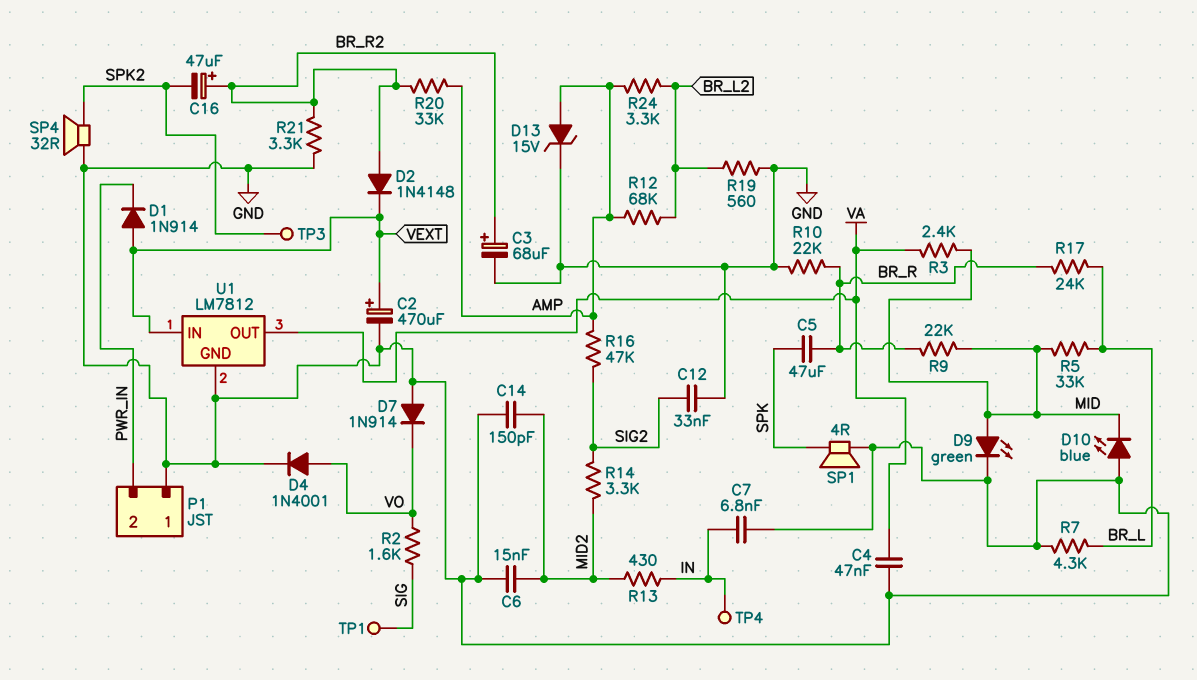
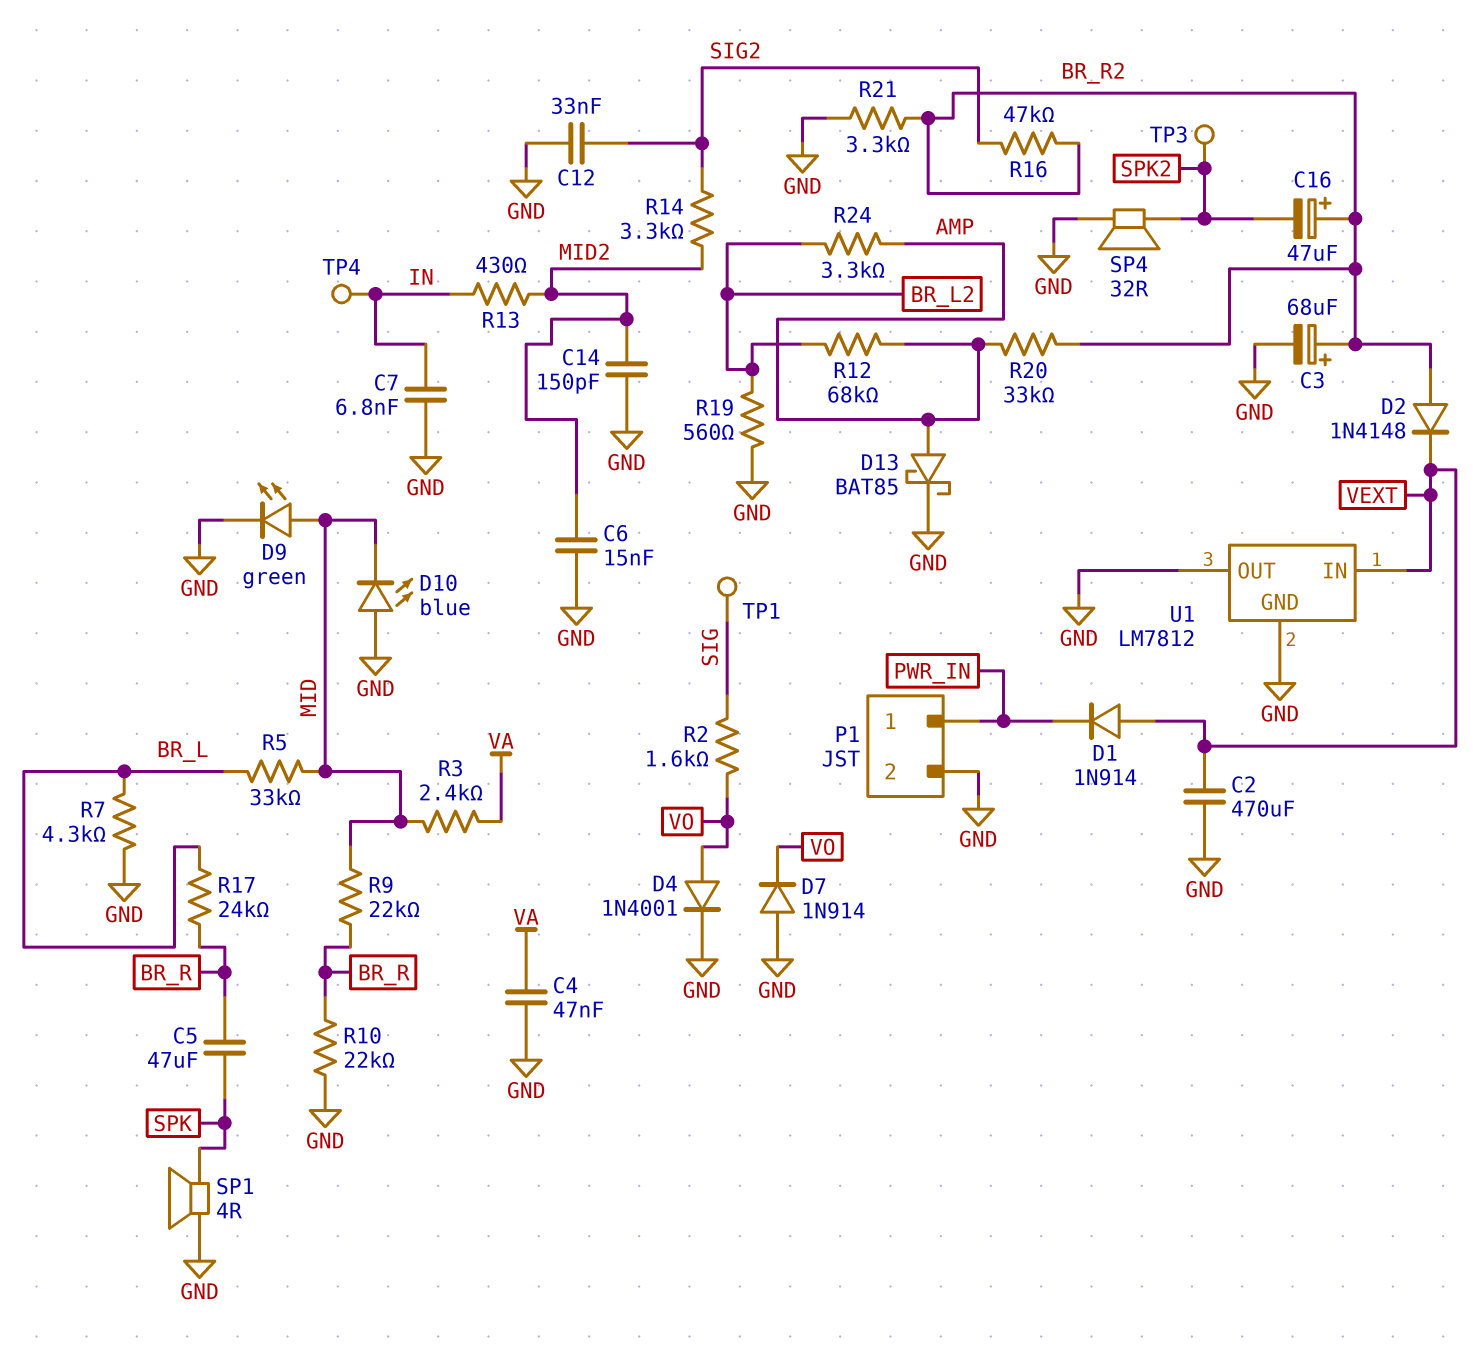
C2: 470uF (plus VEXT, minus GND) -> 470uF (GND, VEXT)
D13: zener 15V (A AMP, K GND) -> schottky BAT85 (A AMP, K GND)
P1 pin 1: GND -> PWR_IN
P1 pin 2: PWR_IN -> GND
R16: 47k (AMP, SIG2) -> 47k (BR_R2, SIG2)
U1 pin OUT: VA -> GND

